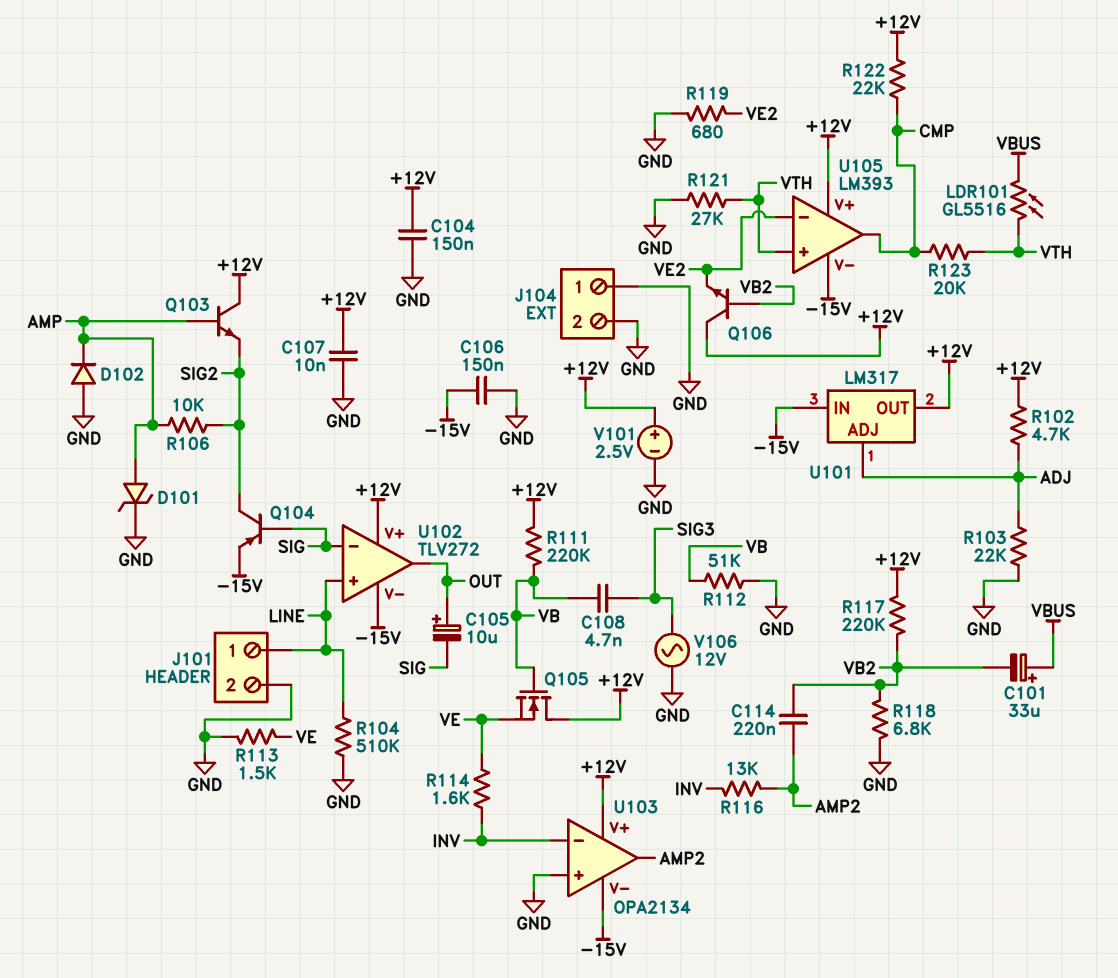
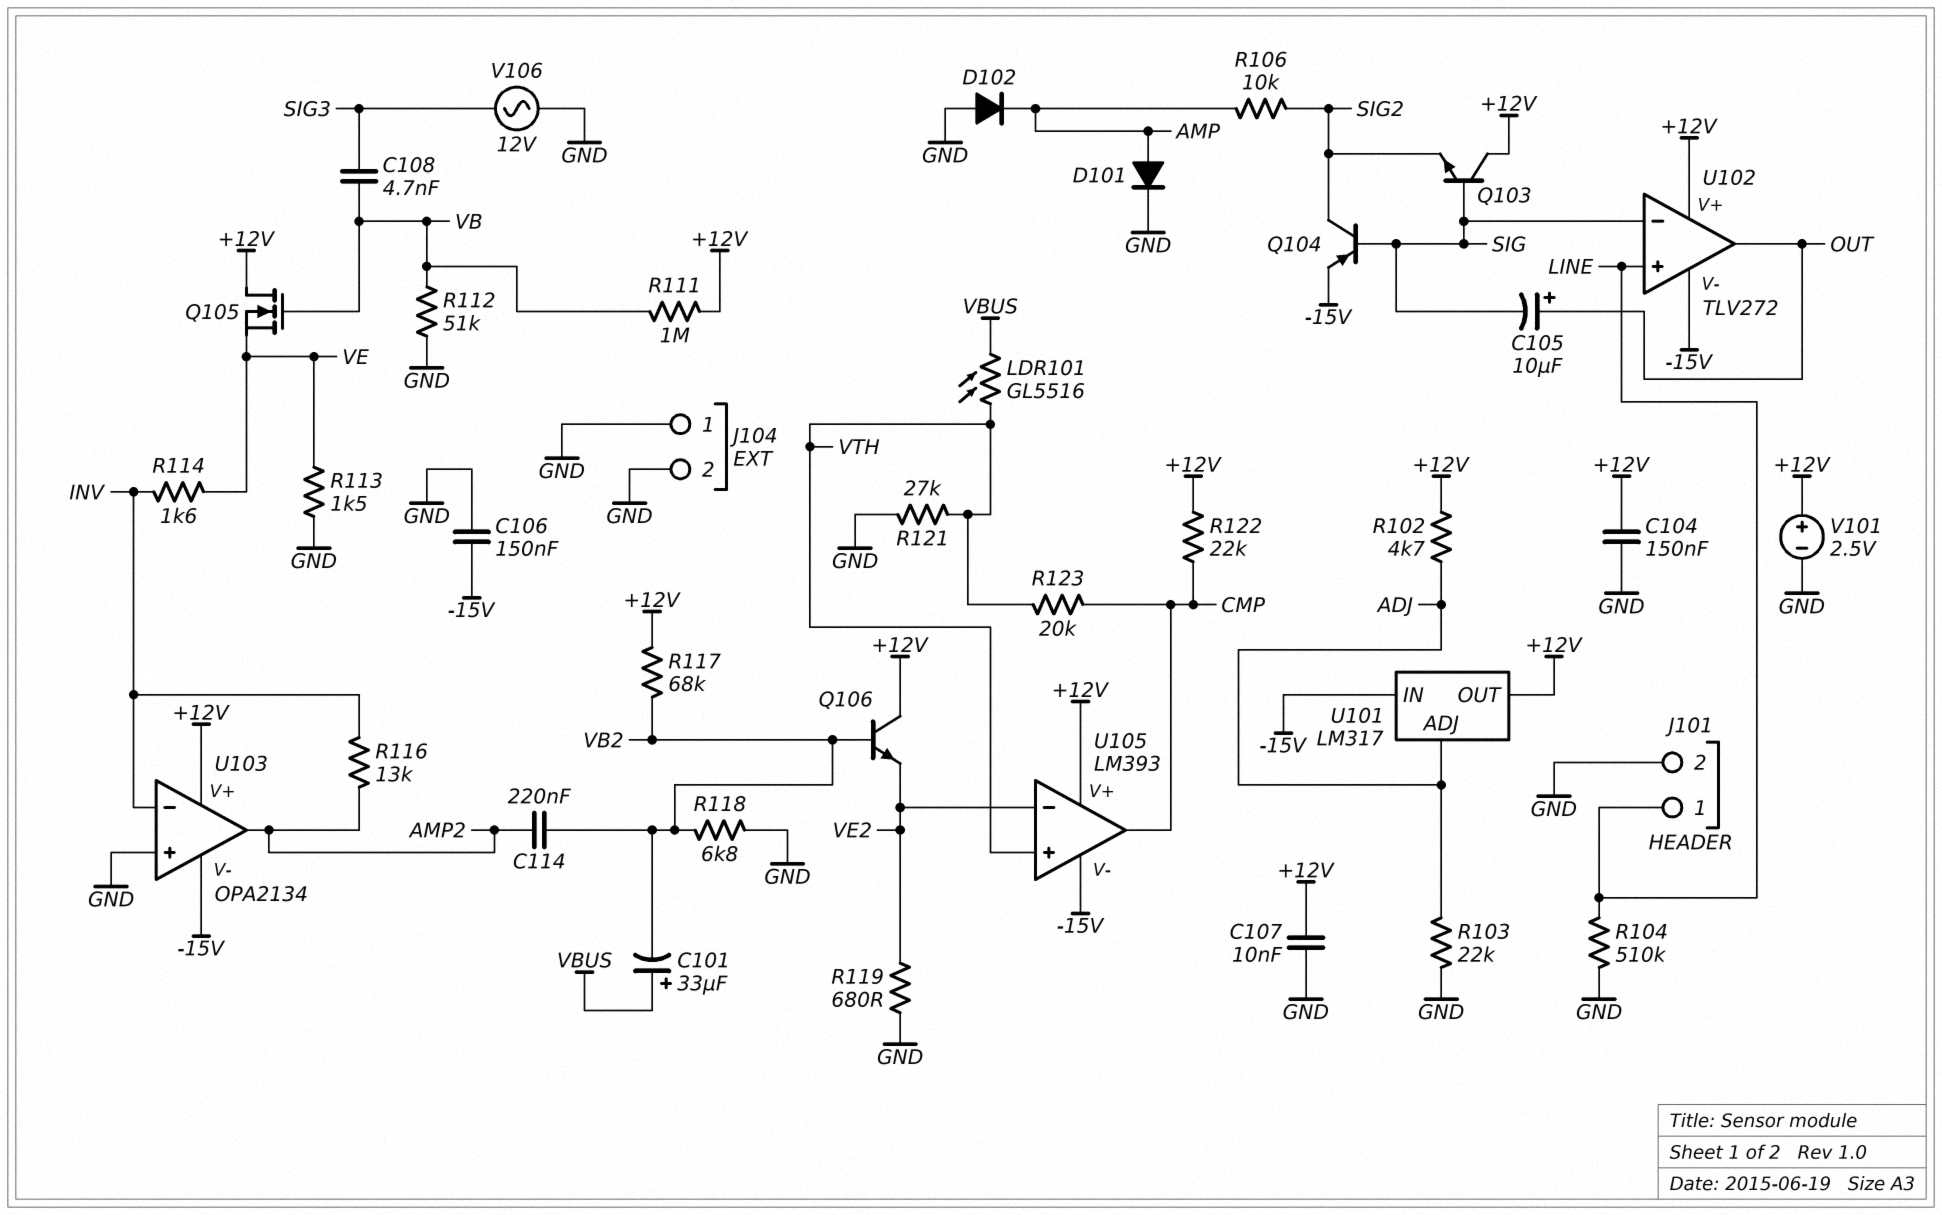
D101: zener (A AMP, K GND) -> diode (A AMP, K GND)
Q103: NPN (B AMP, C +12V, E SIG2) -> NPN (B SIG, C +12V, E SIG2)
R111: 220k (+12V, VB) -> 1M (+12V, VB)
R117: 220k (+12V, VB2) -> 68k (+12V, VB2)

